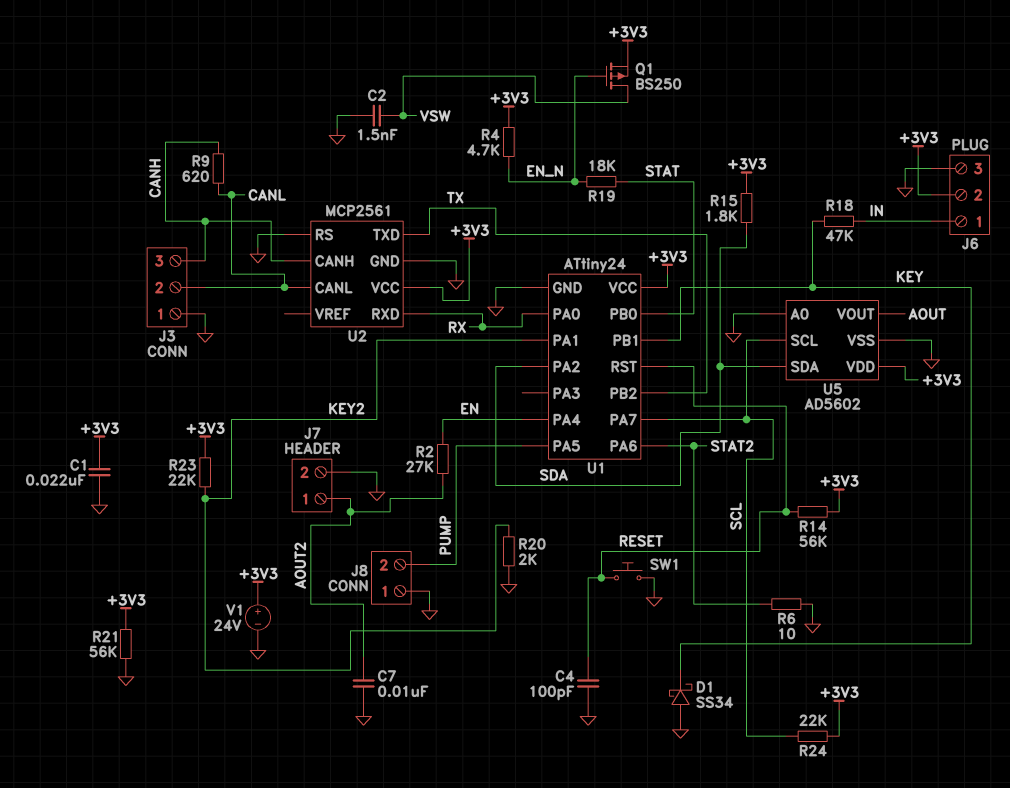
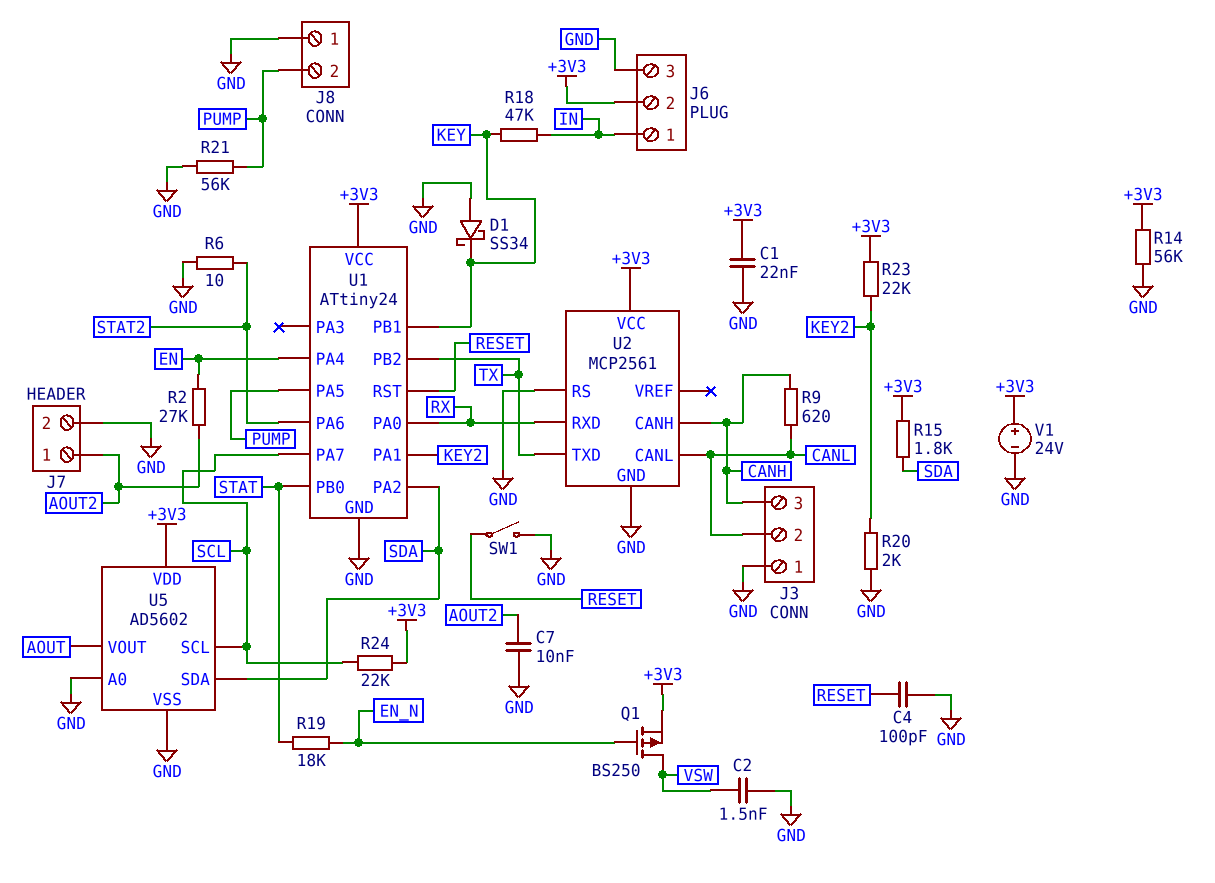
R4: 4.7k (+3V3, EN_N) -> none
R14: 56k (+3V3, RESET) -> 56k (+3V3, GND)
R21: 56k (+3V3, GND) -> 56k (GND, PUMP)
SW1: button (GND, RESET) -> switch (GND, RESET)

